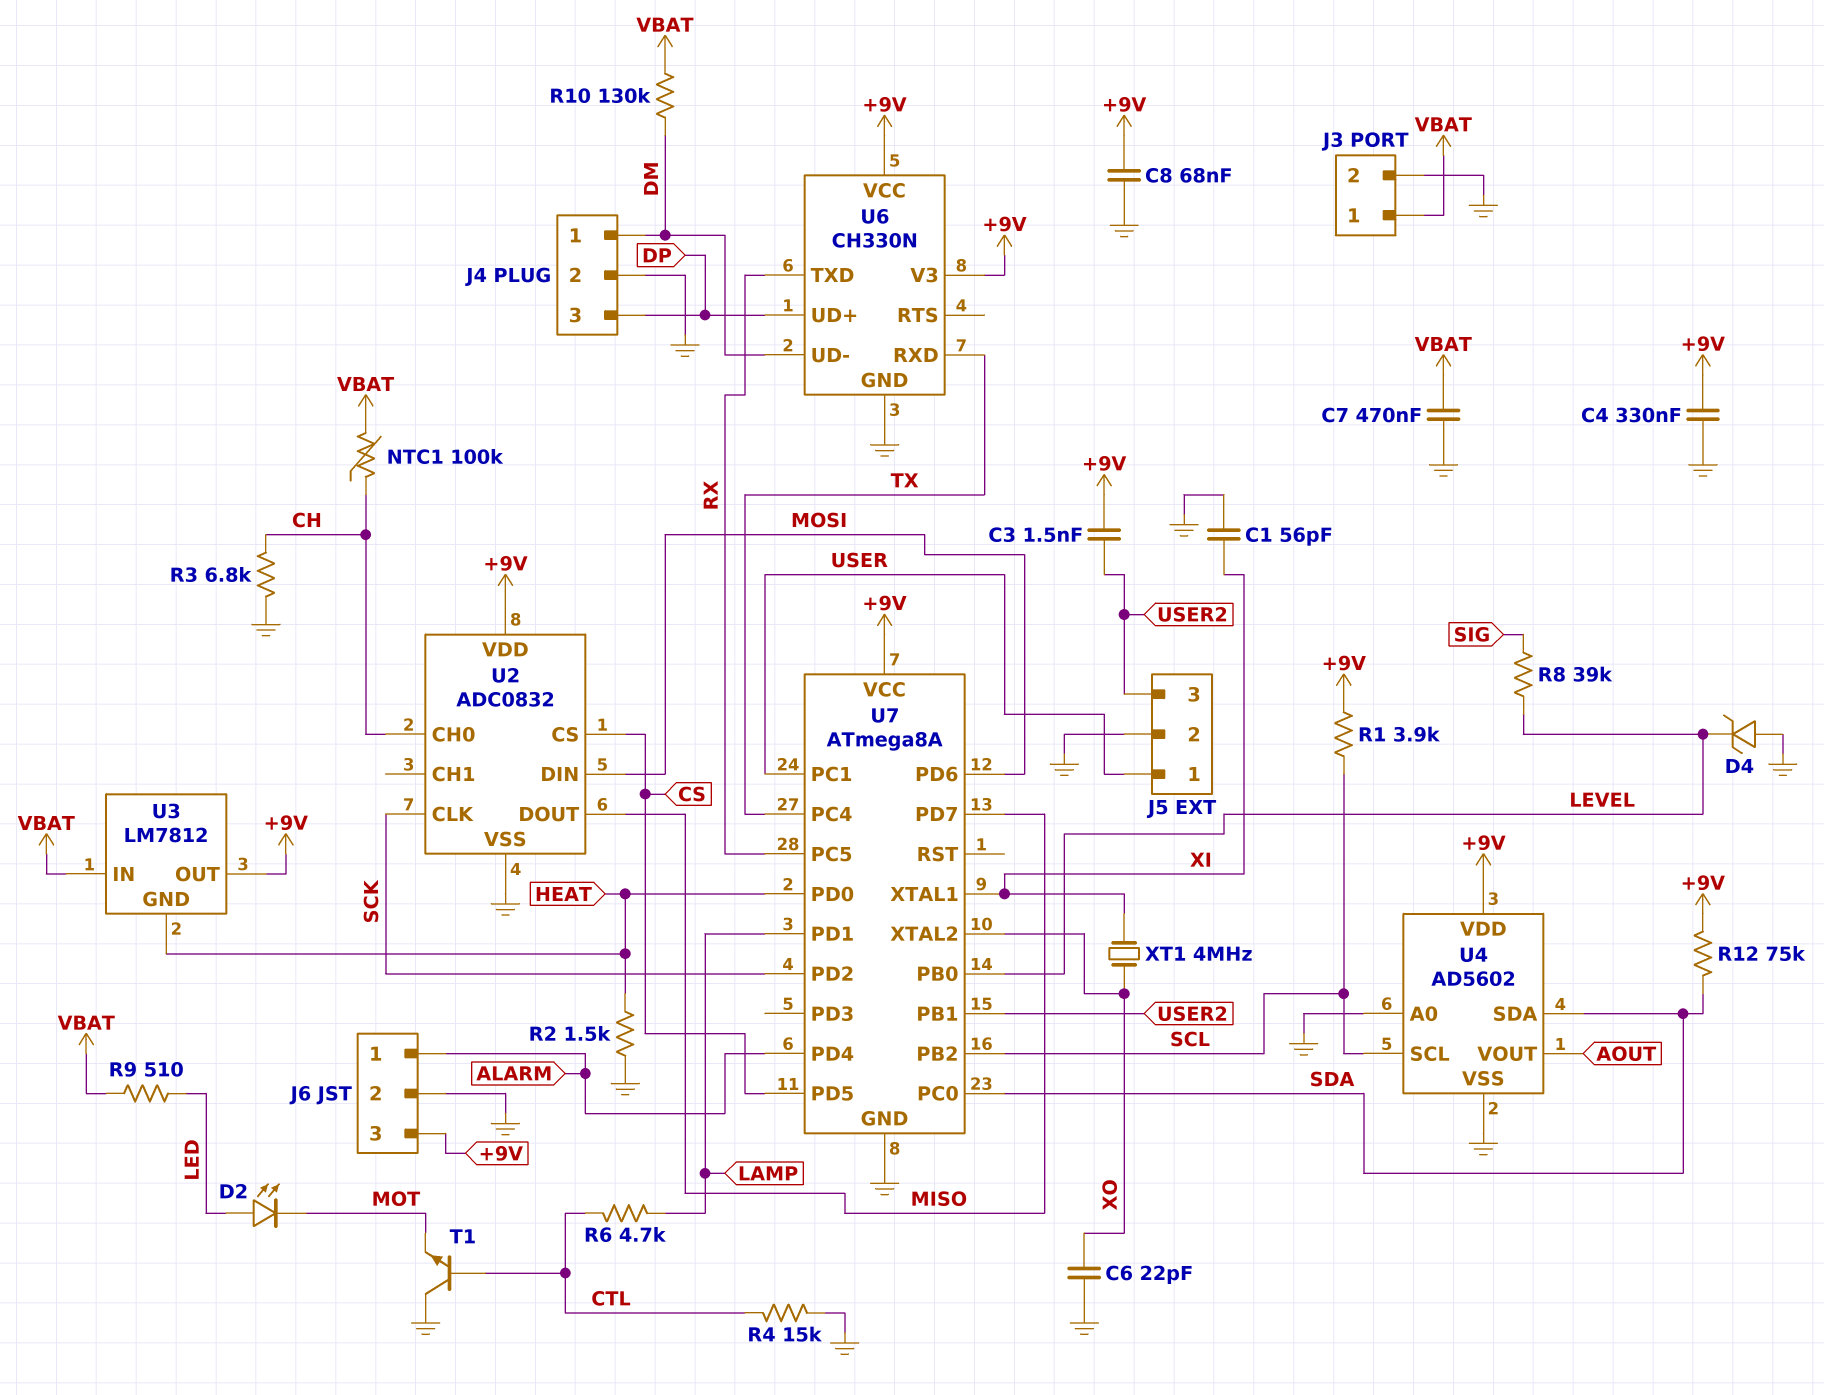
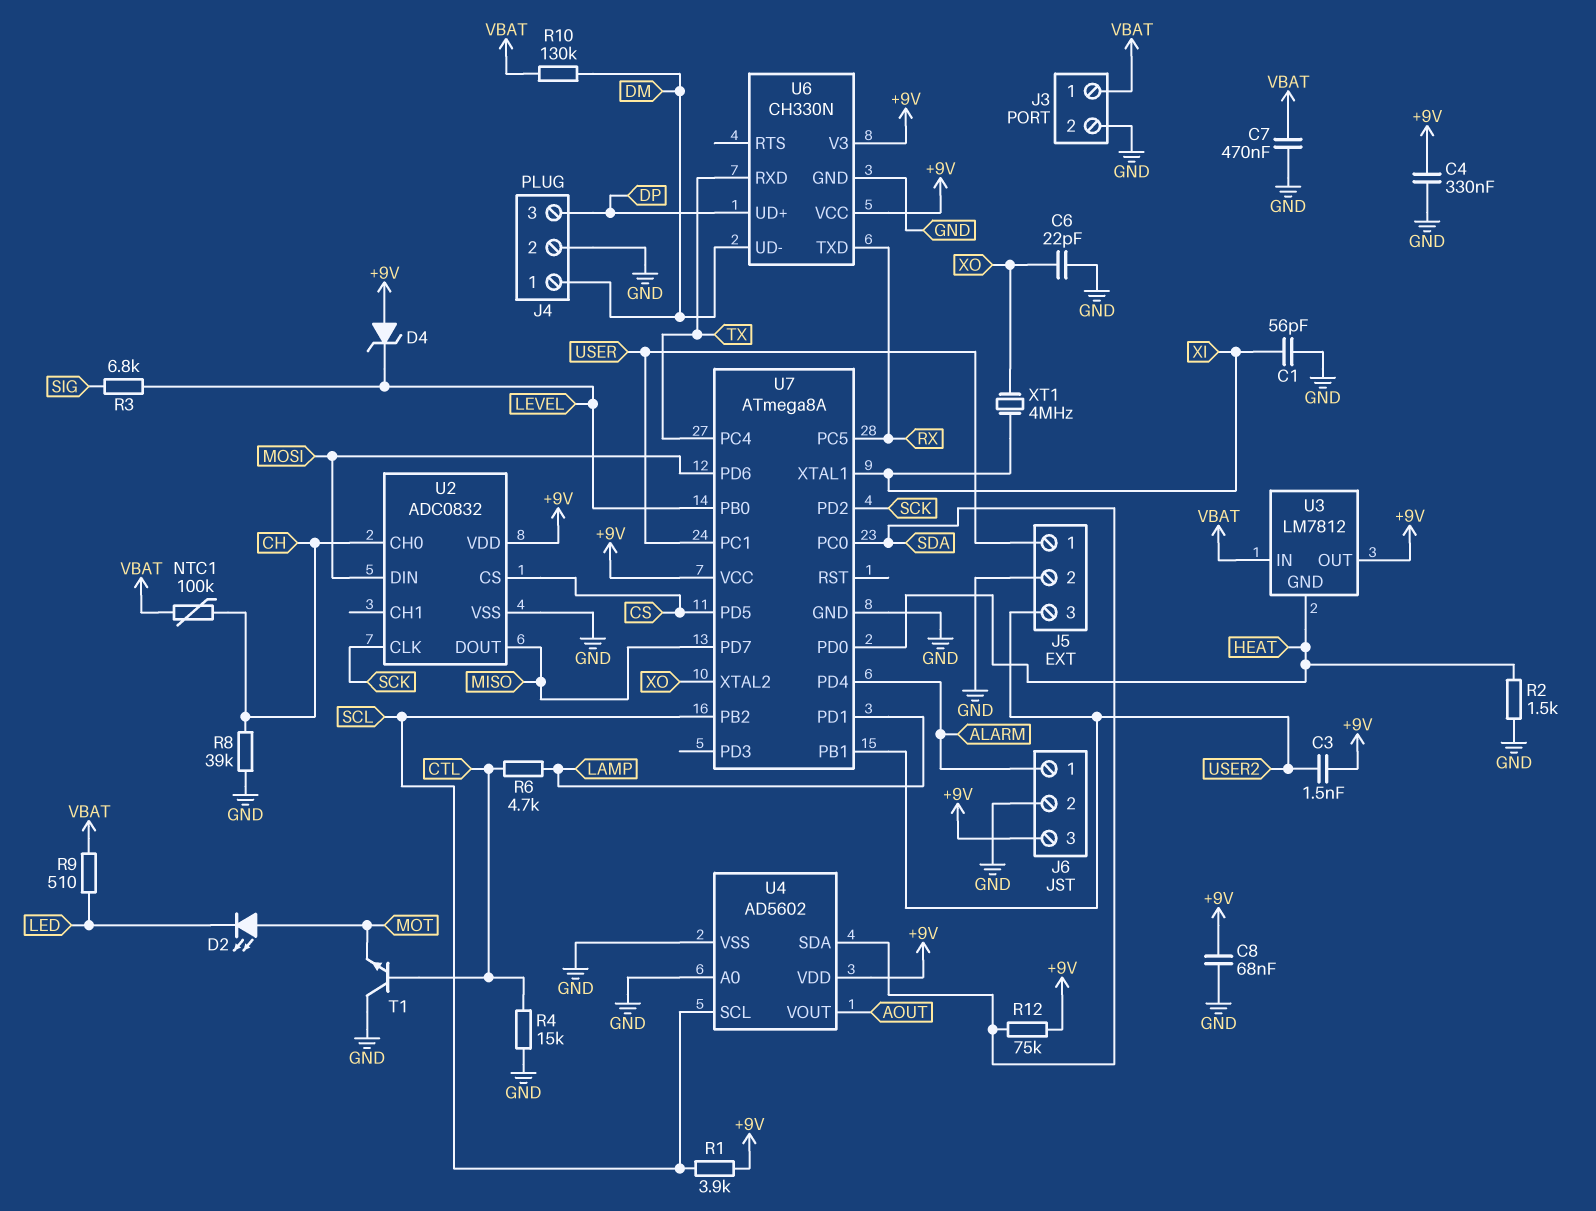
D2: LED (A LED, K MOT) -> LED (A MOT, K LED)
D4: zener (A GND, K LEVEL) -> zener (A +9V, K LEVEL)
R3: 6.8k (CH, GND) -> 6.8k (LEVEL, SIG)
R8: 39k (LEVEL, SIG) -> 39k (CH, GND)

